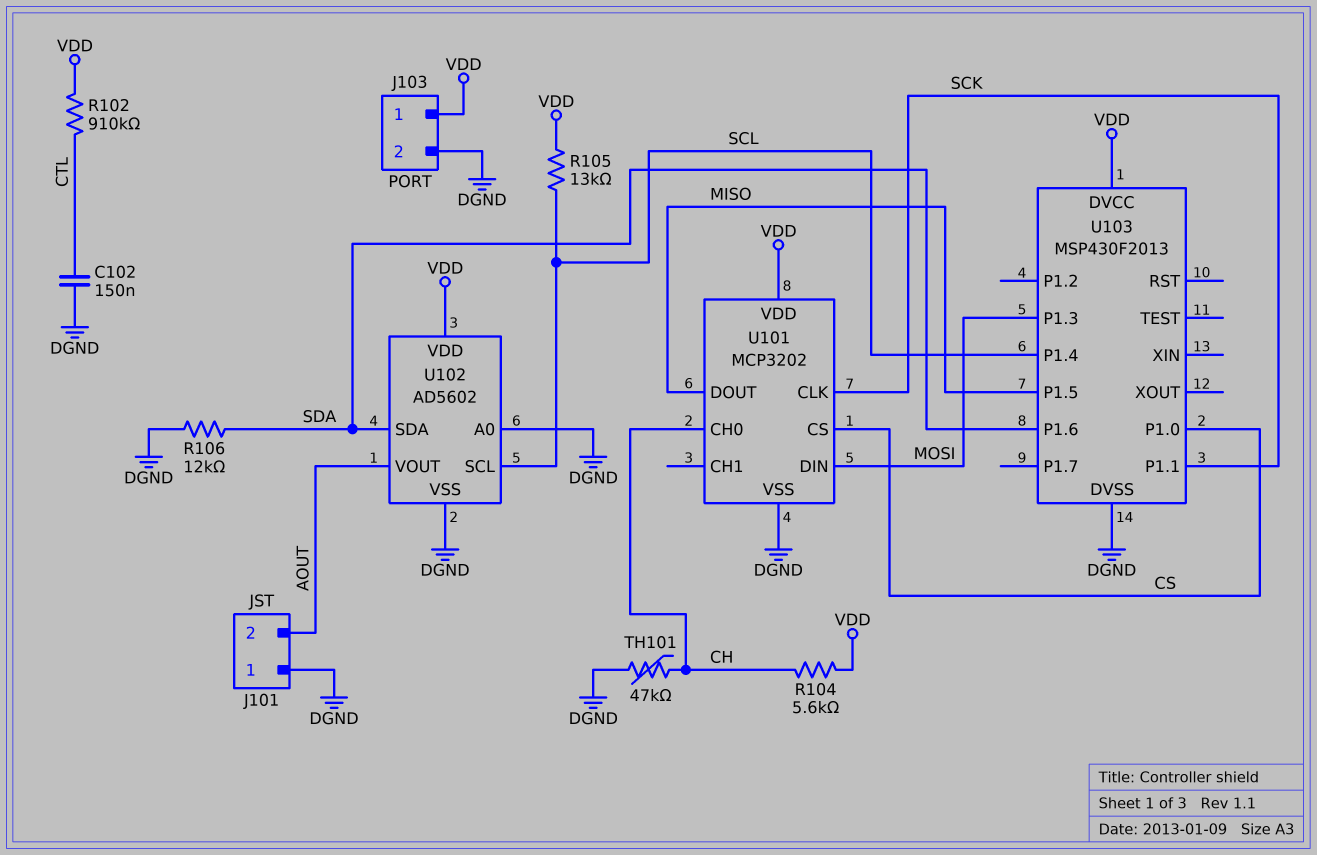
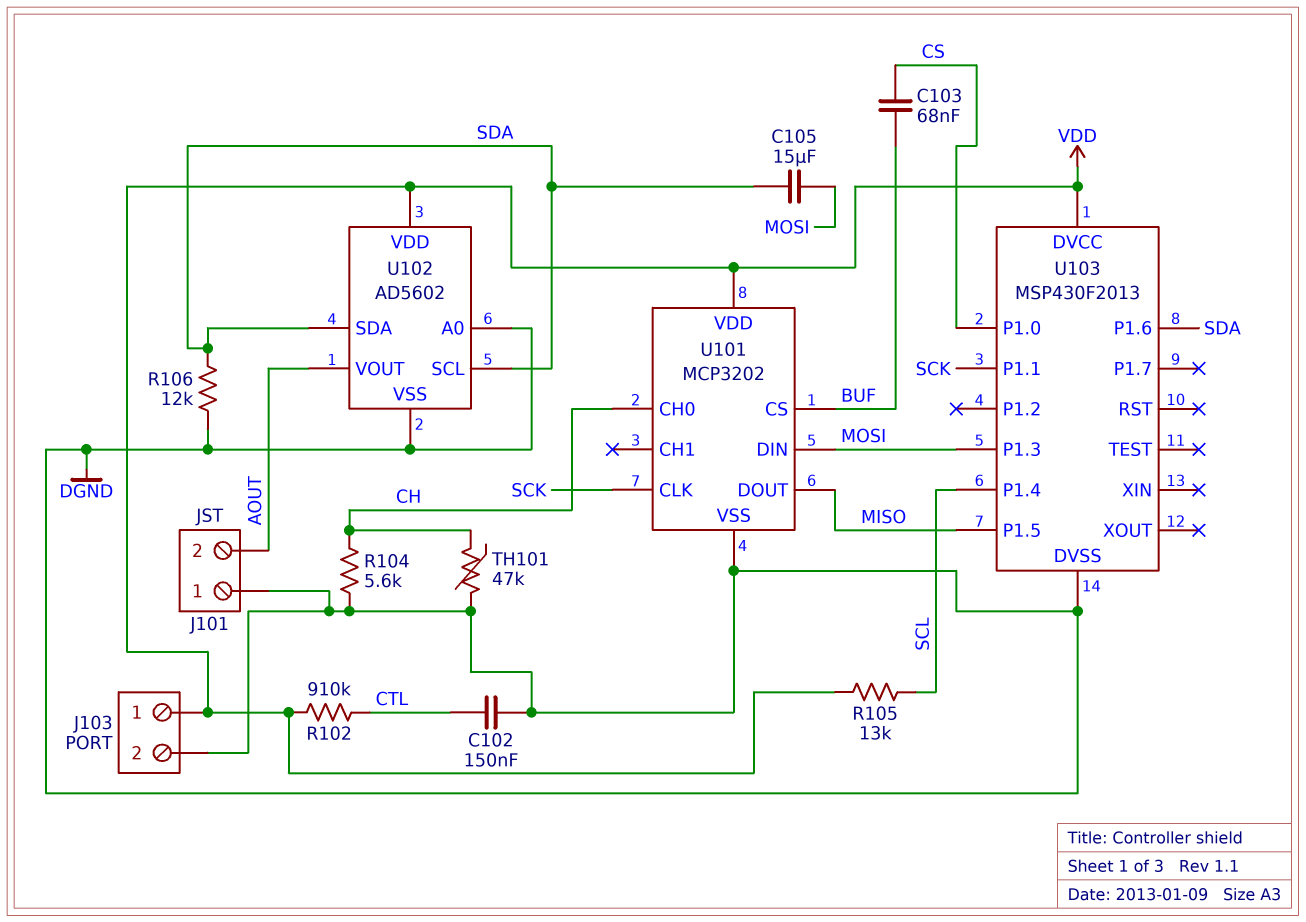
C103: none -> 68nF (BUF, CS)
C105: none -> 15uF (MOSI, SDA)
R104: 5.6k (CH, VDD) -> 5.6k (CH, DGND)
U101 pin CS: CS -> BUF
U102 pin SCL: SCL -> SDA

